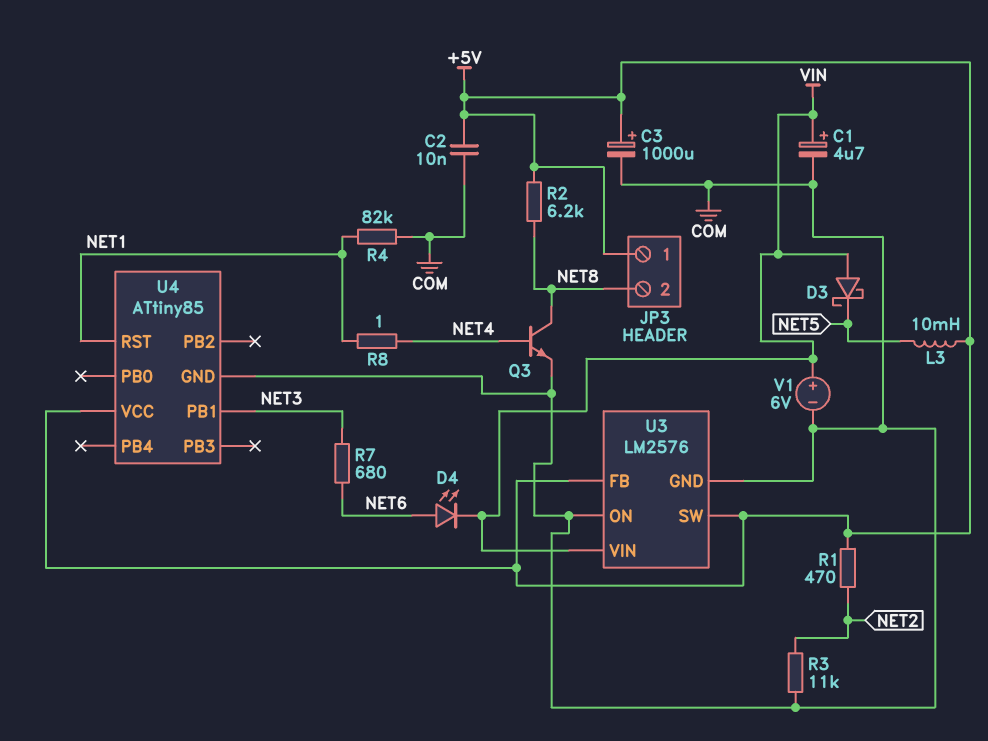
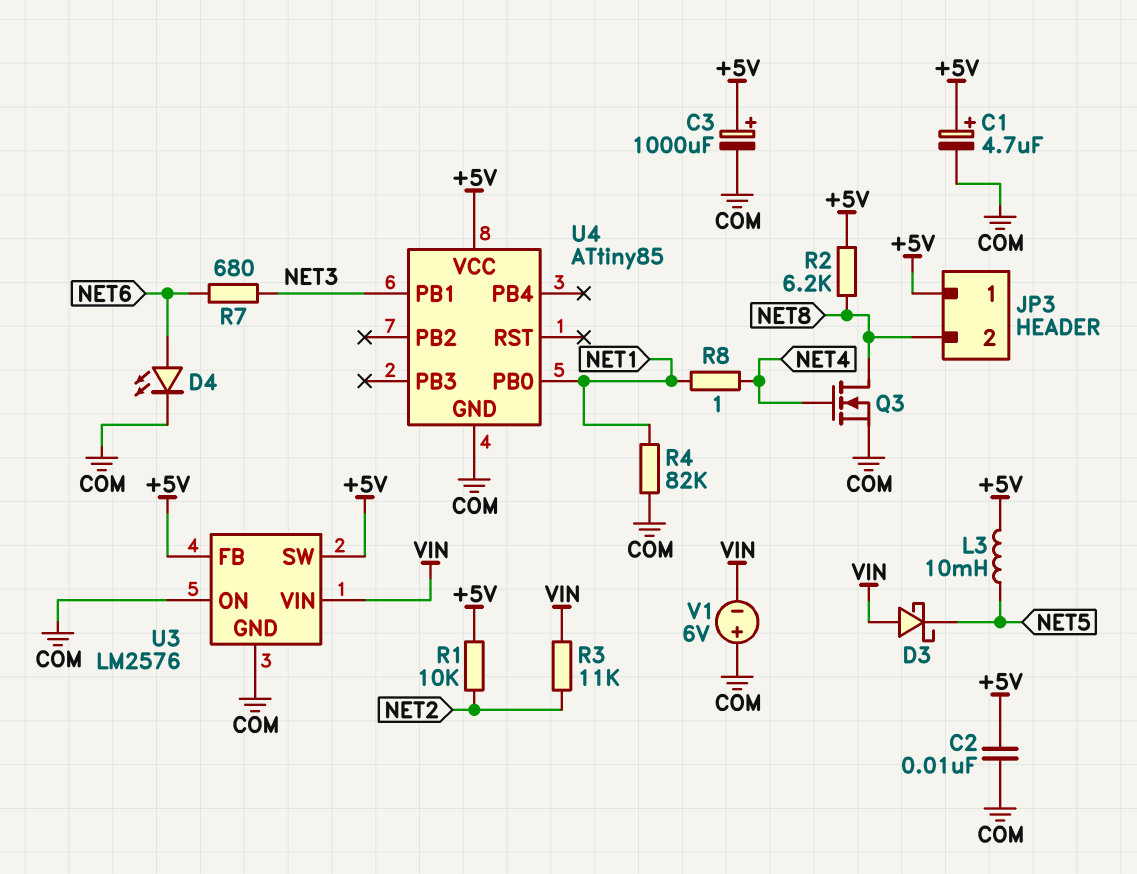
C1: 4.7uF (plus VIN, minus COM) -> 4.7uF (plus +5V, minus COM)
D4: LED (A NET6, K VIN) -> LED (A NET6, K COM)
Q3: NPN (B NET4, C NET8, E COM) -> NMOS (G NET4, D NET8, S COM)
R1: 470 (+5V, NET2) -> 10k (+5V, NET2)
R3: 11k (COM, NET2) -> 11k (NET2, VIN)
U4 pin PB0: none -> NET1
U4 pin RST: NET1 -> none
V1: 6V (plus VIN, minus COM) -> 6V (plus COM, minus VIN)

